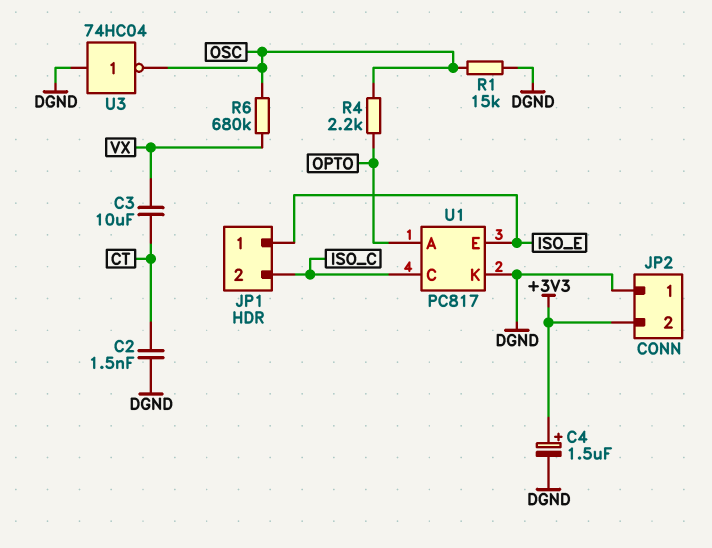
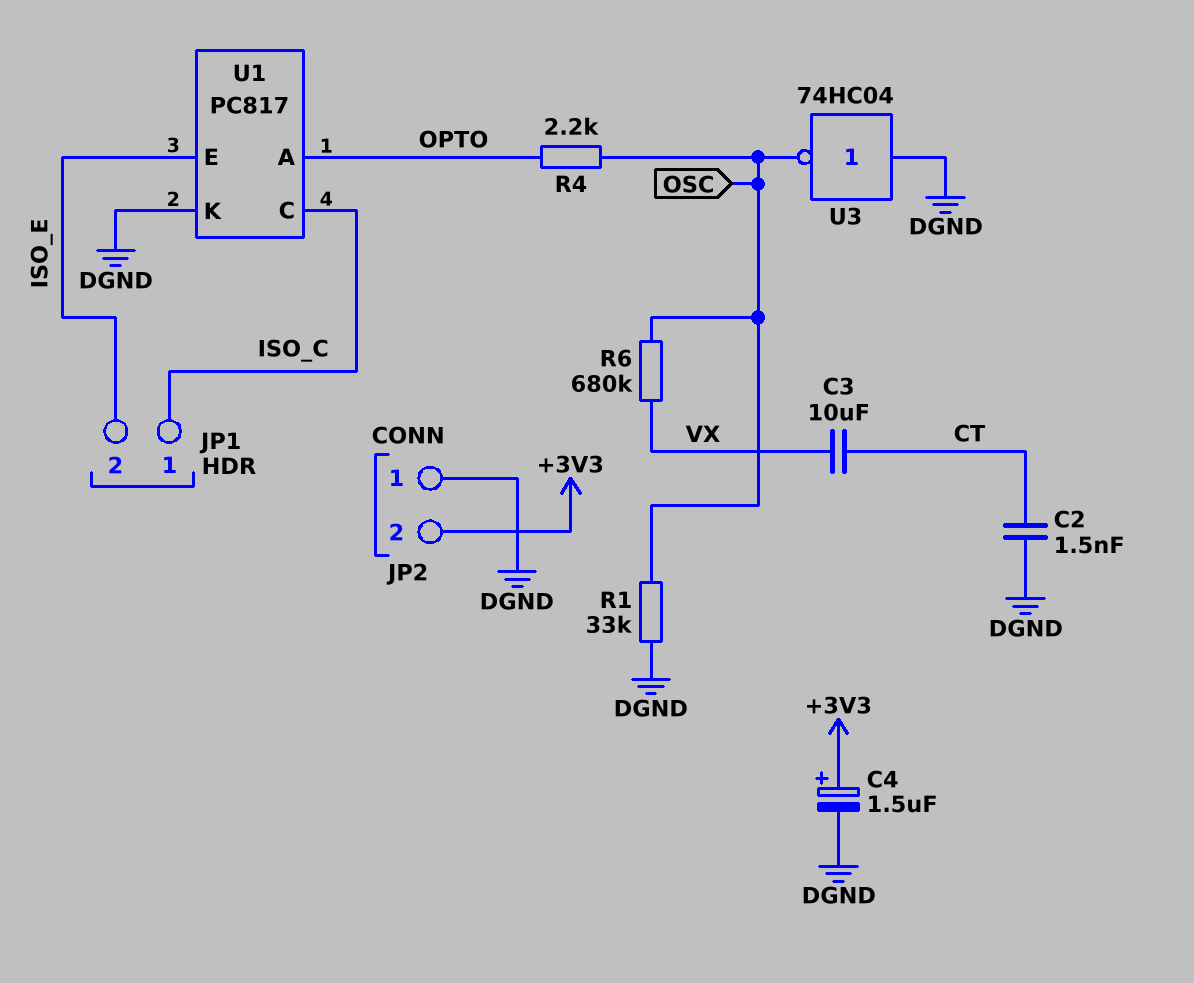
JP1 pin 1: ISO_E -> ISO_C
JP1 pin 2: ISO_C -> ISO_E
R1: 15k (DGND, OSC) -> 33k (DGND, OSC)

